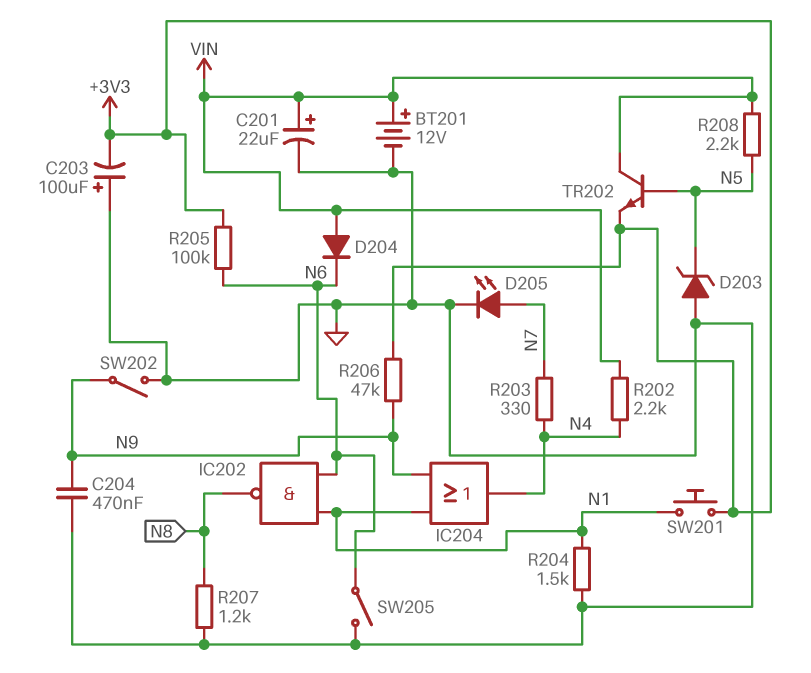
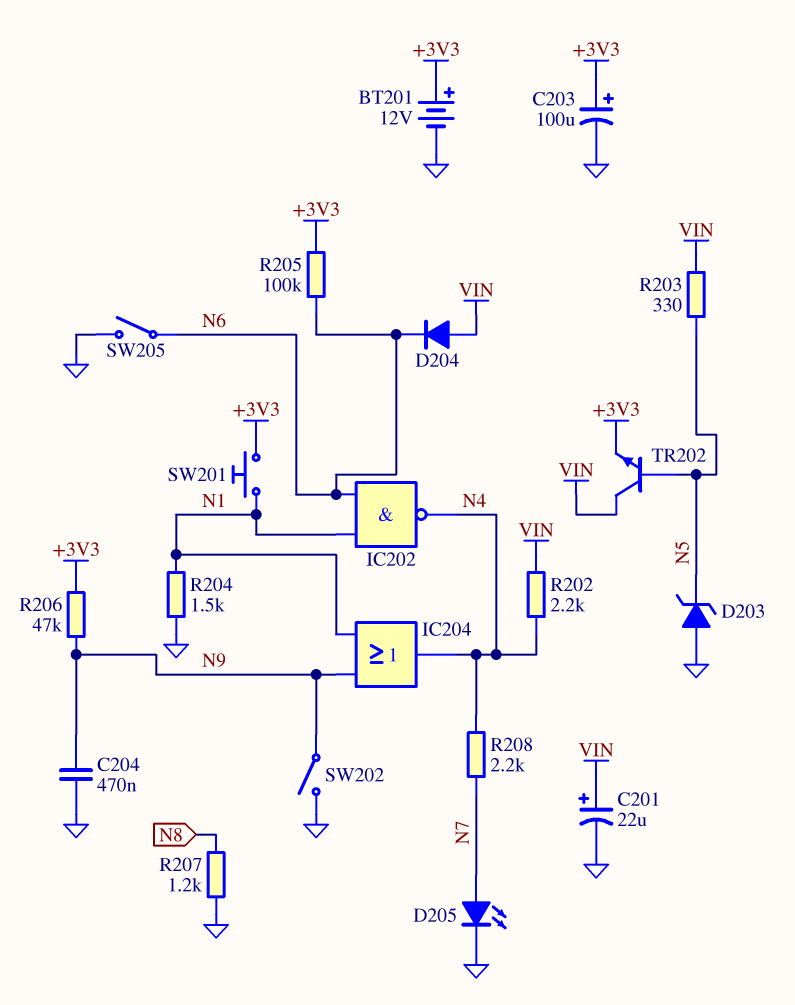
BT201: 12V (plus VIN, minus GND) -> 12V (plus +3V3, minus GND)
C203: 100uF (plus GND, minus +3V3) -> 100uF (plus +3V3, minus GND)
IC202: NAND (in N1, in N6, out N8) -> NAND (in N1, in N6, out N4)
R203: 330 (N4, N7) -> 330 (N5, VIN)
R208: 2.2k (N5, VIN) -> 2.2k (N4, N7)

